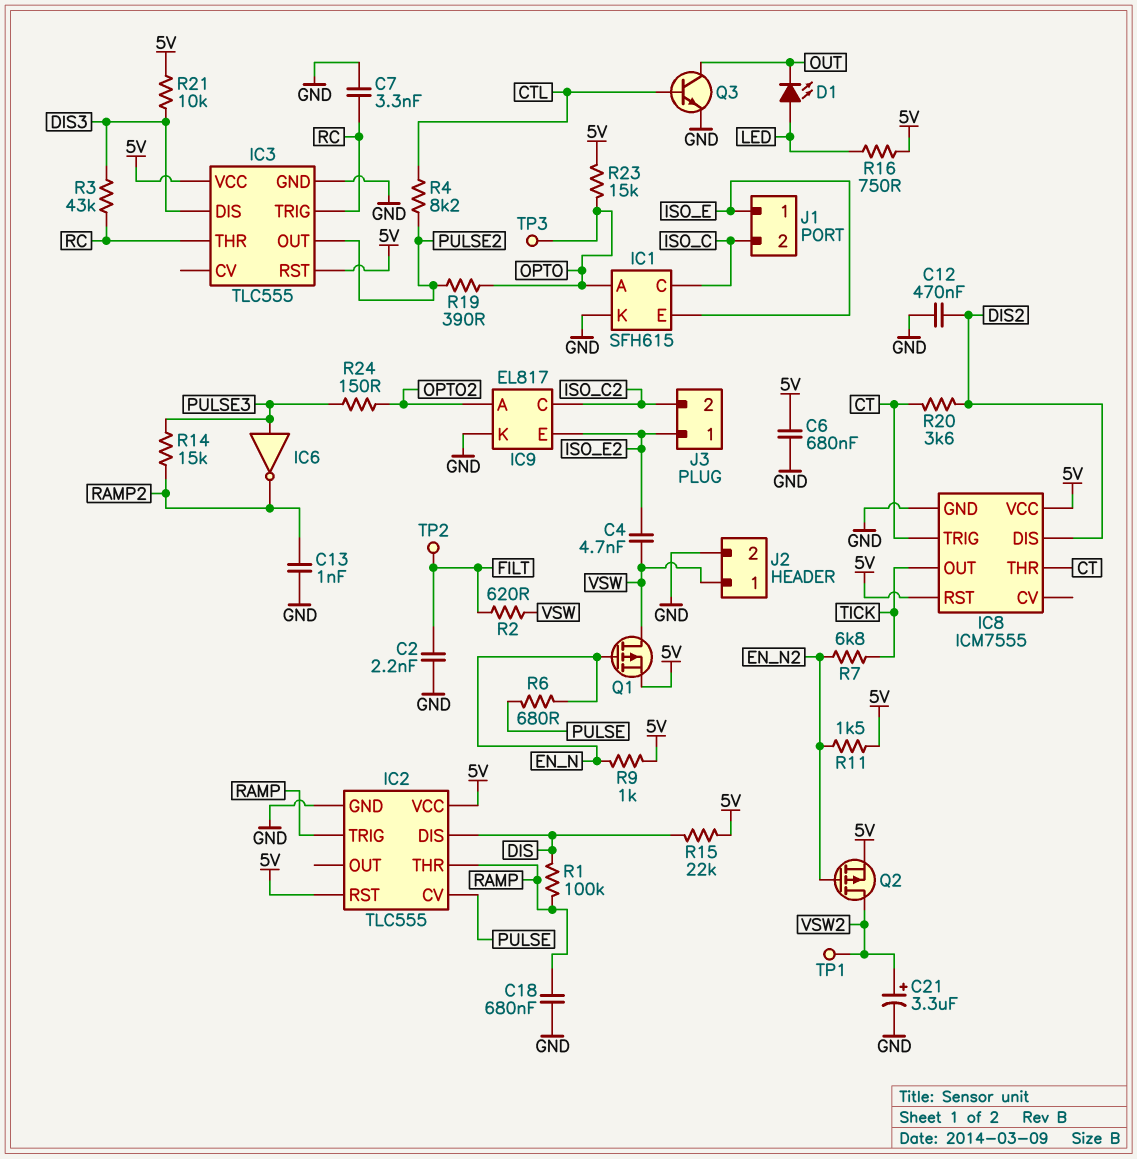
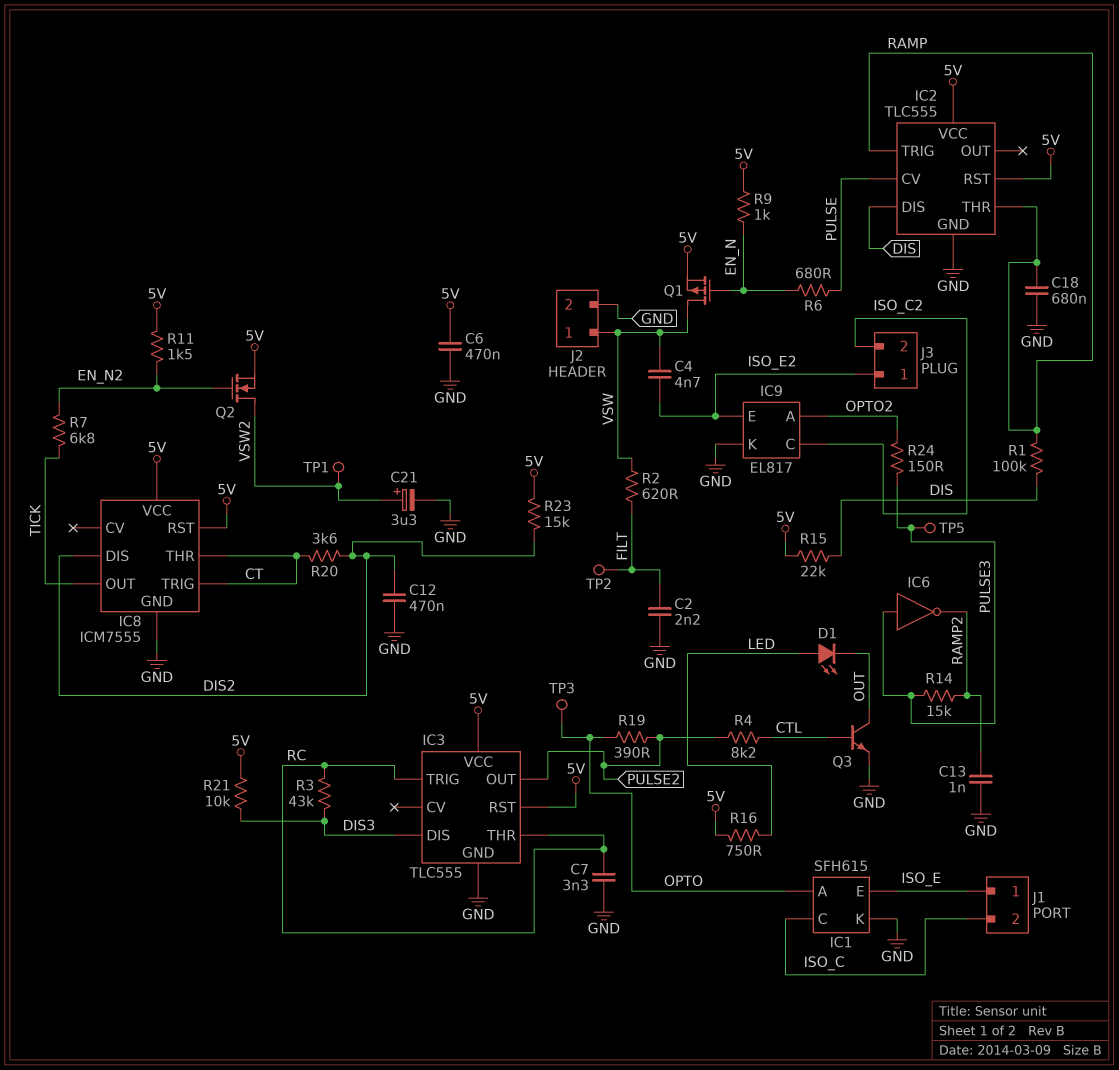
C6: 680nF (5V, GND) -> 470nF (5V, GND)
Q2: PMOS (G EN_N2, D VSW2, S 5V) -> NMOS (G EN_N2, D VSW2, S 5V)
R23: 15k (5V, OPTO) -> 15k (5V, DIS2)
TP5: none -> test point (PULSE3)

